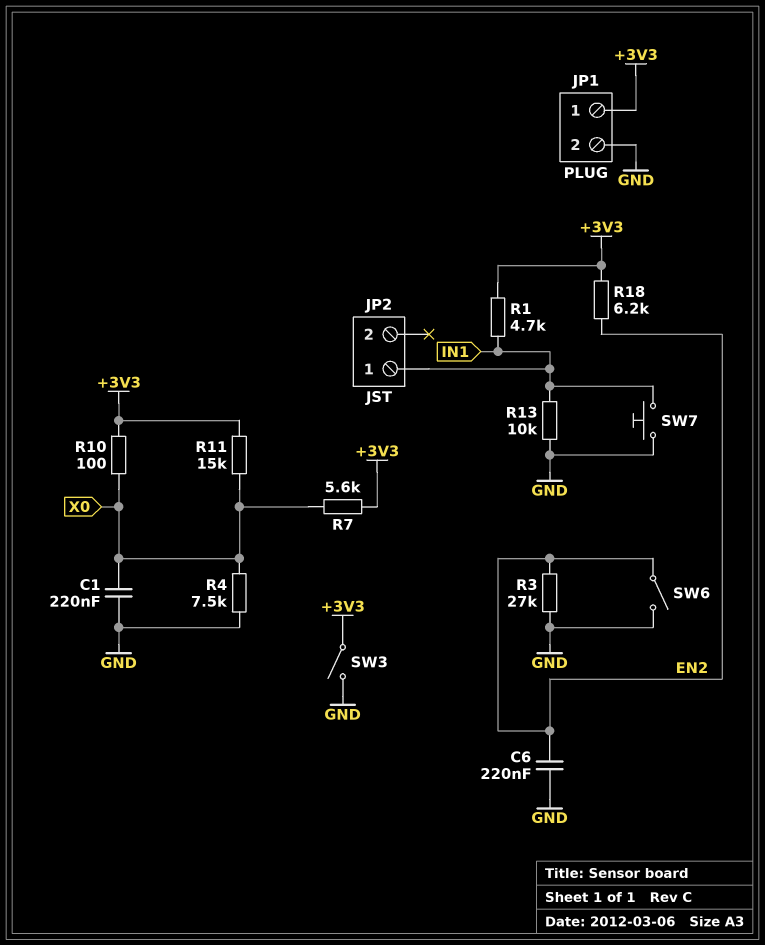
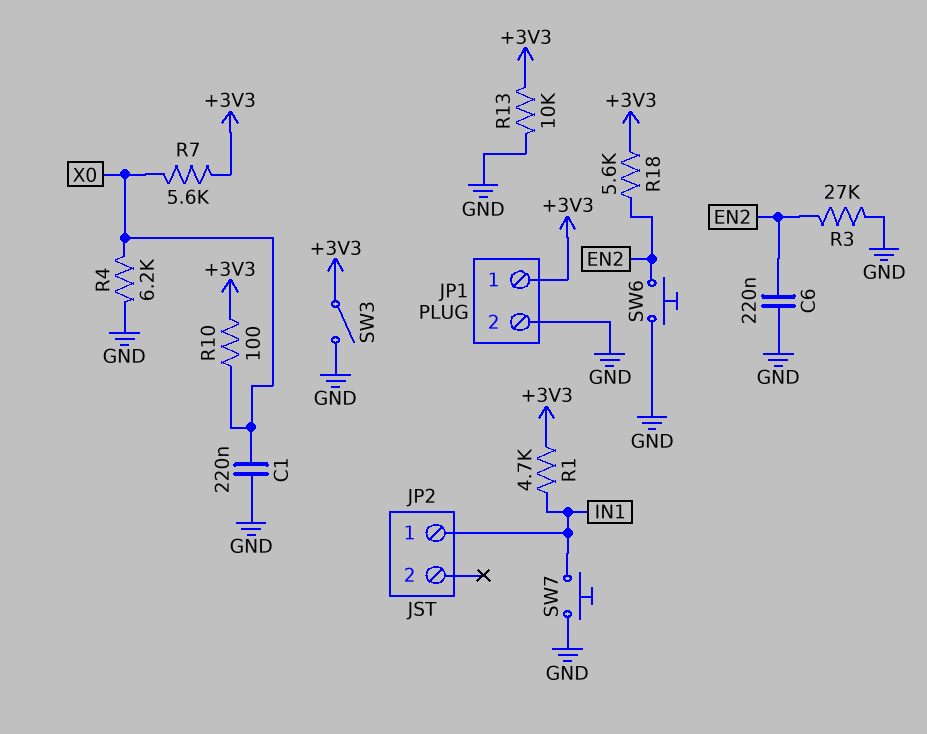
R4: 7.5k (GND, X0) -> 6.2k (GND, X0)
R11: 15k (+3V3, X0) -> none
R13: 10k (GND, IN1) -> 10k (+3V3, GND)
R18: 6.2k (+3V3, EN2) -> 5.6k (+3V3, EN2)
SW6: switch (EN2, GND) -> button (EN2, GND)

